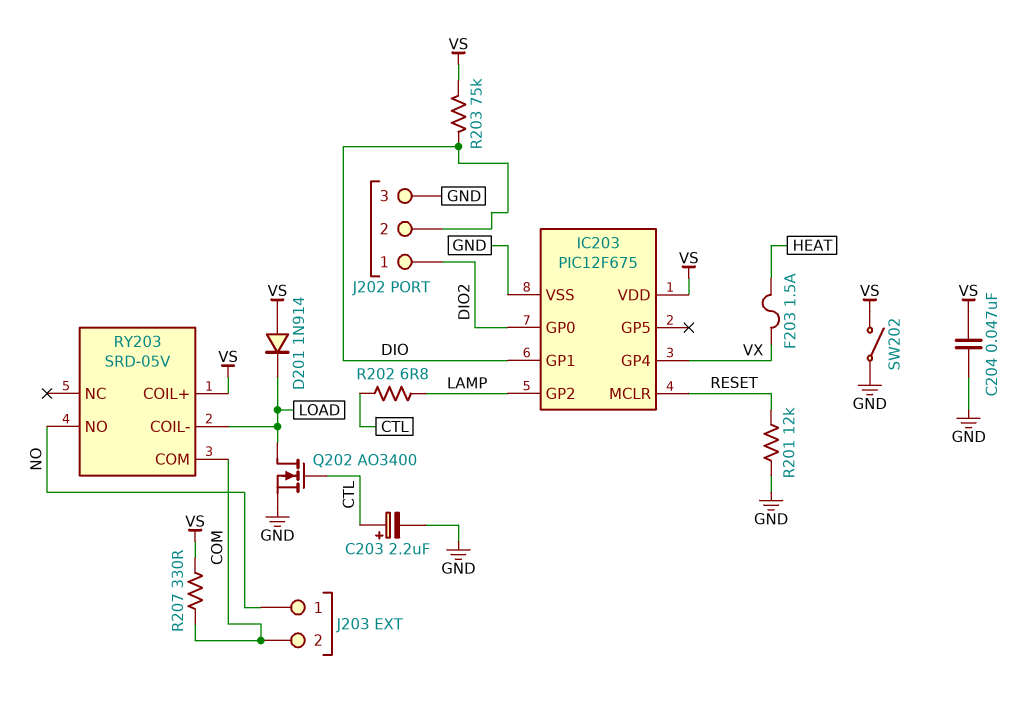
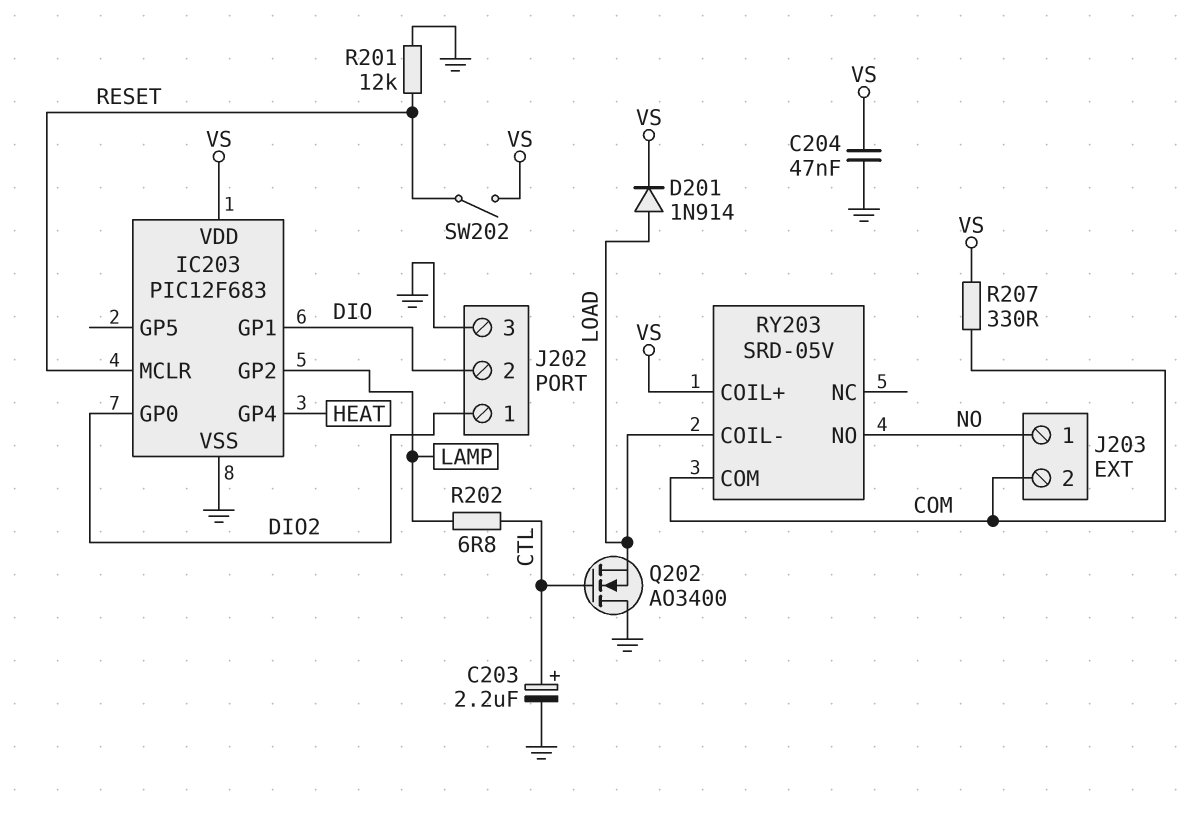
D201: diode 1N914 (A VS, K LOAD) -> diode 1N914 (A LOAD, K VS)
F203: 1.5A (HEAT, VX) -> none
IC203: PIC12F675 -> PIC12F683
IC203 pin GP4: VX -> HEAT
Q202: NMOS AO3400 (G CTL, D LOAD, S GND) -> NMOS AO3400 (G CTL, D GND, S LOAD)
R203: 75k (DIO, VS) -> none
SW202: switch (GND, VS) -> switch (RESET, VS)

